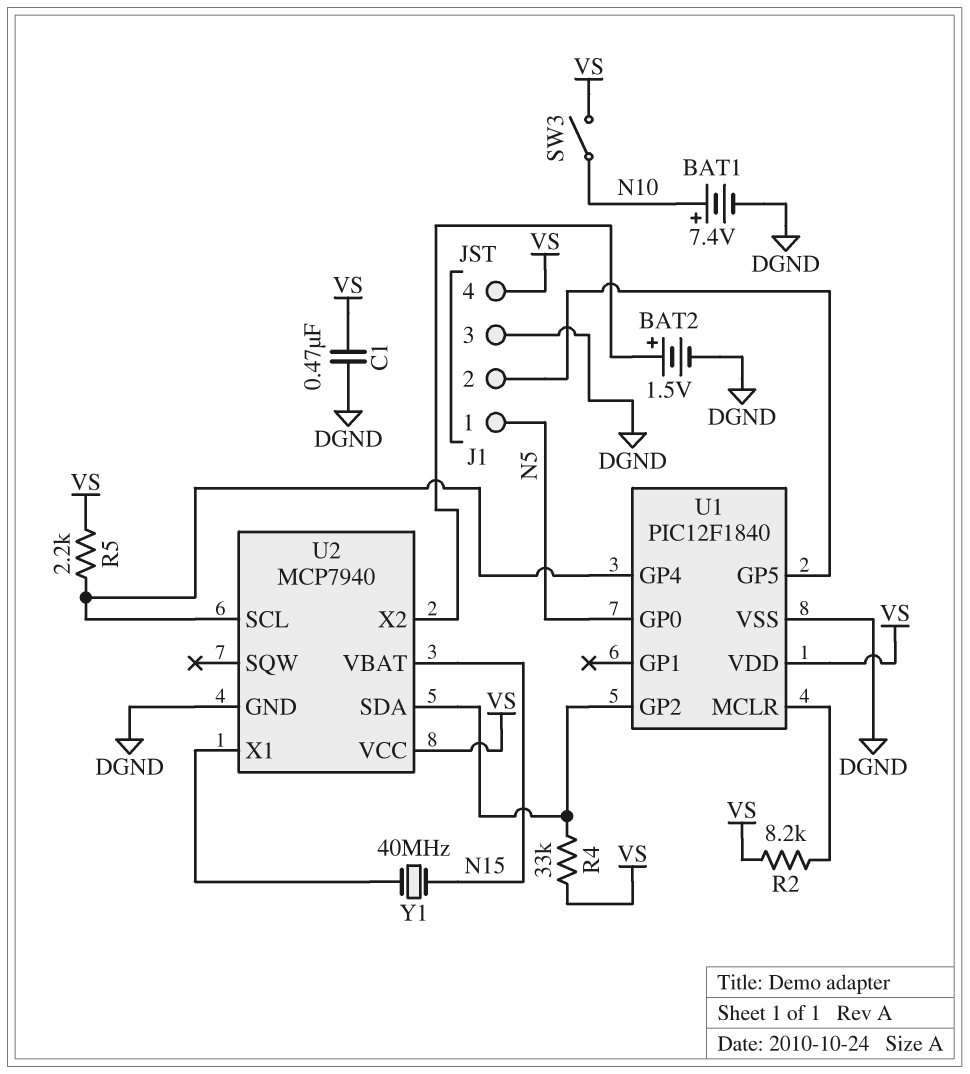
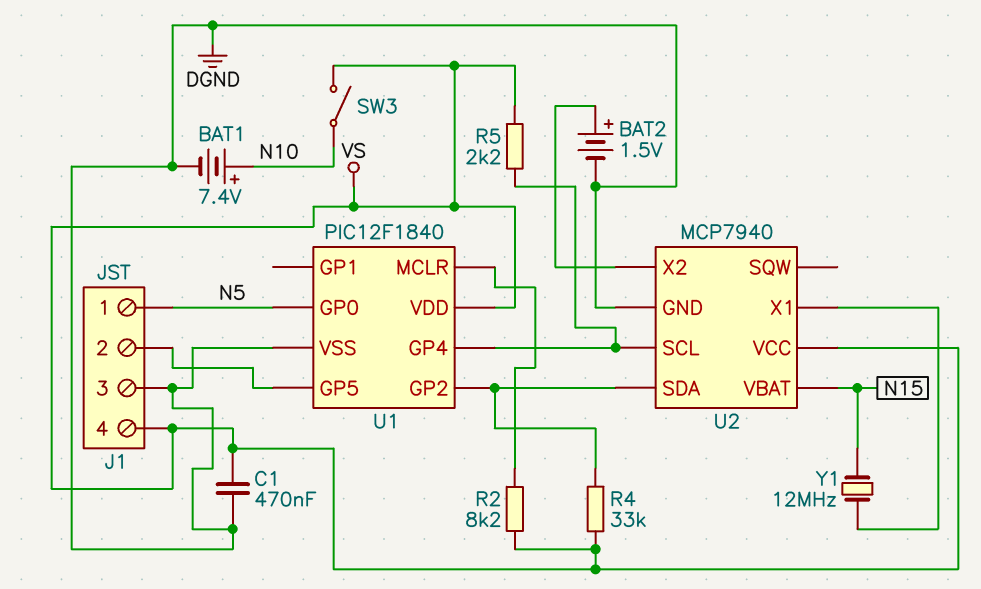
Y1: 40MHz (N15, U2/X1) -> 12MHz (N15, U2/X1)

